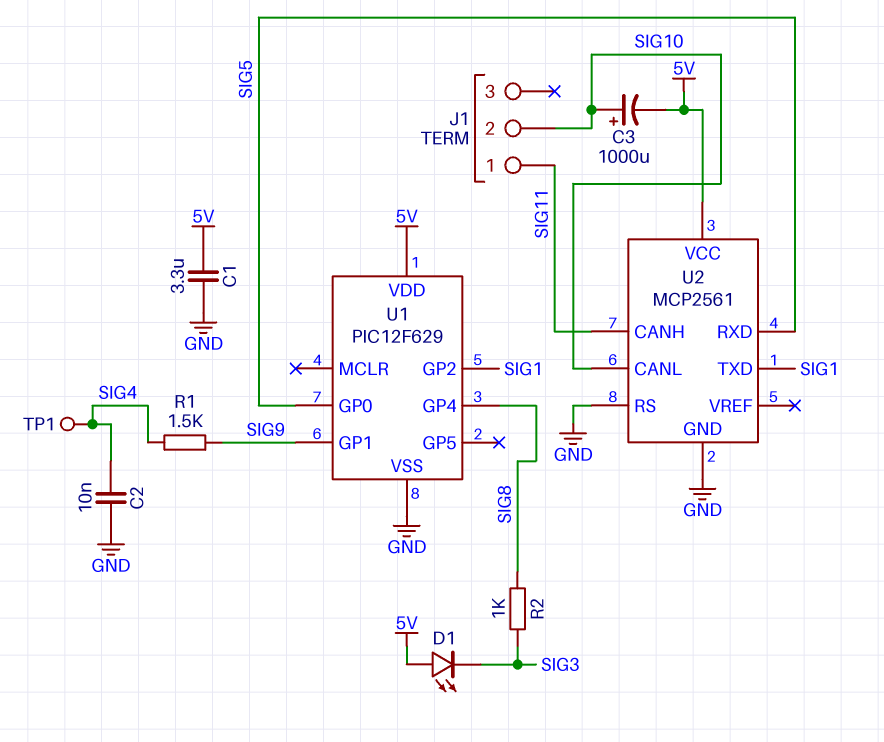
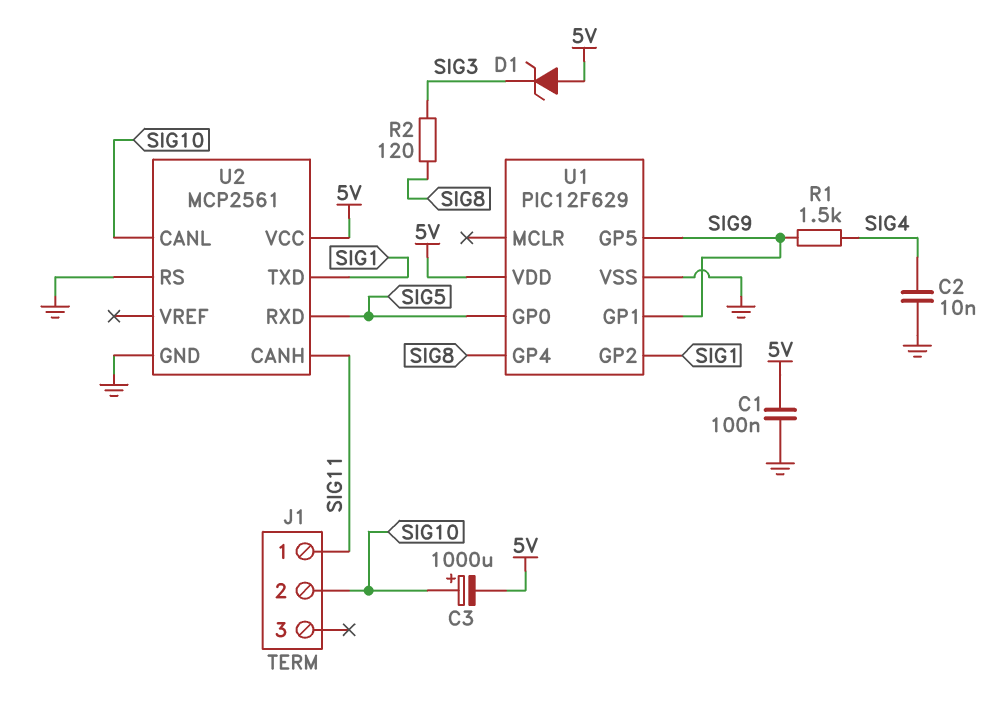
C1: 3.3uF (5V, GND) -> 100nF (5V, GND)
D1: LED (A 5V, K SIG3) -> zener (A 5V, K SIG3)
R2: 1k (SIG3, SIG8) -> 120 (SIG3, SIG8)
TP1: test point (SIG4) -> none
U1 pin GP5: none -> SIG9

